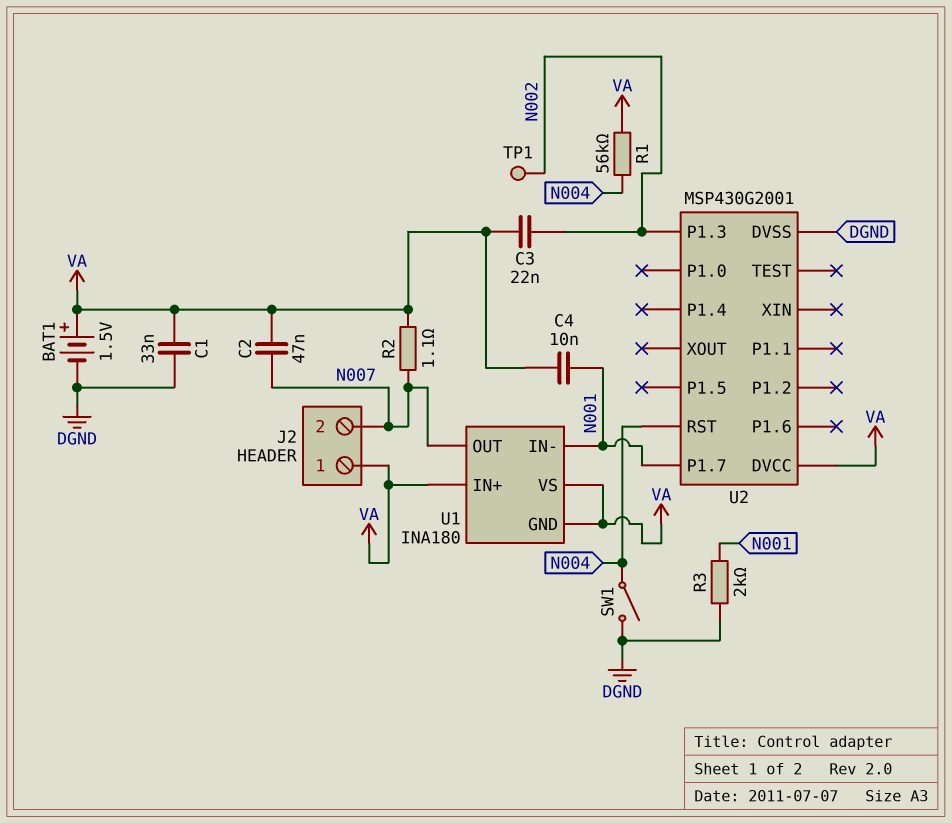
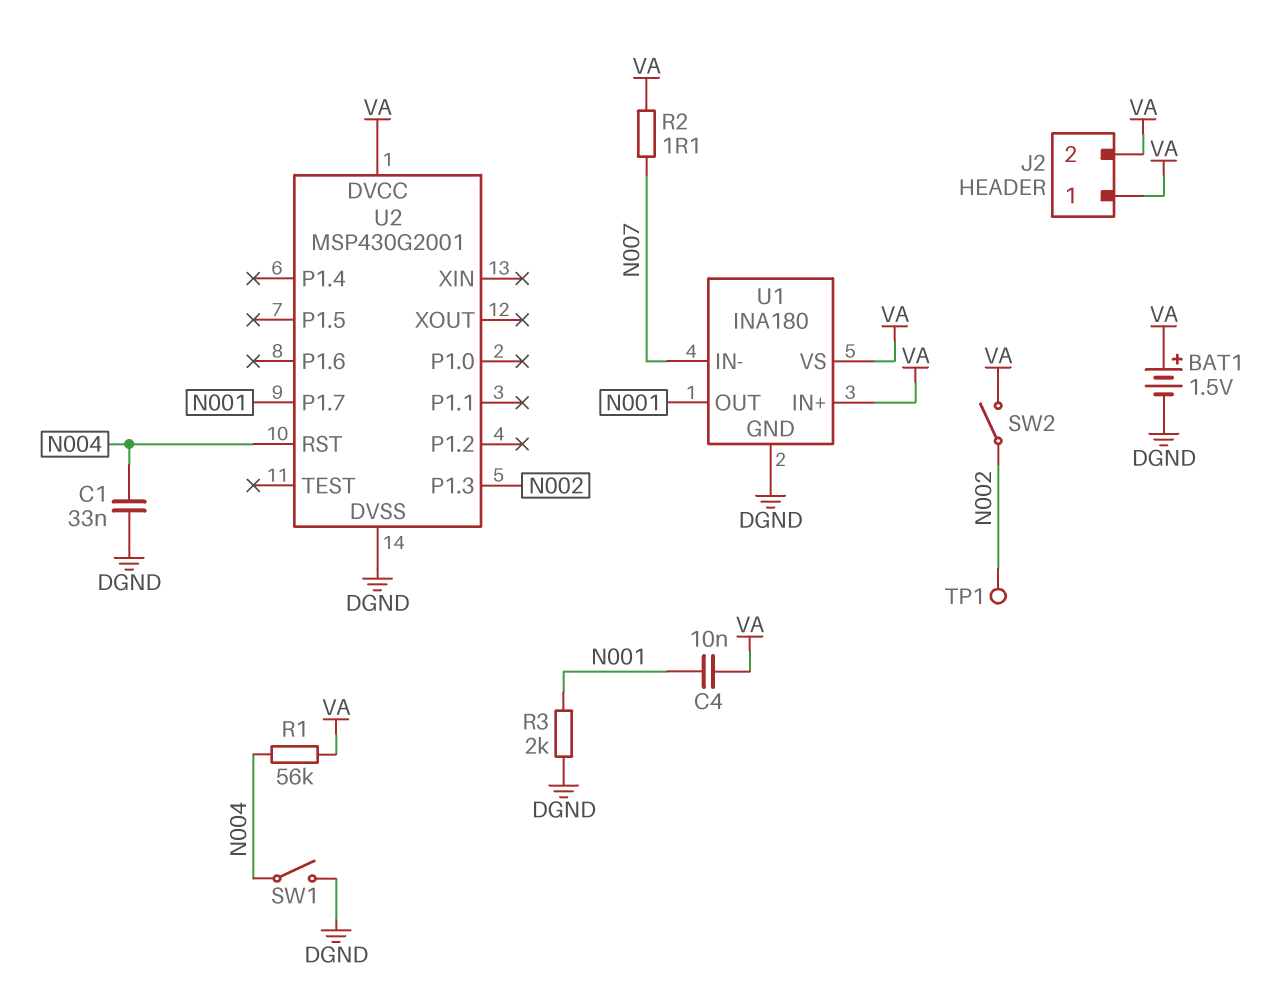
C1: 33nF (DGND, VA) -> 33nF (DGND, N004)
C2: 47nF (N007, VA) -> none
C3: 22nF (N002, VA) -> none
J2 pin 2: N007 -> VA
SW2: none -> switch (N002, VA)
U1 pin GND: VA -> DGND
U1 pin IN-: N001 -> N007
U1 pin OUT: N007 -> N001

